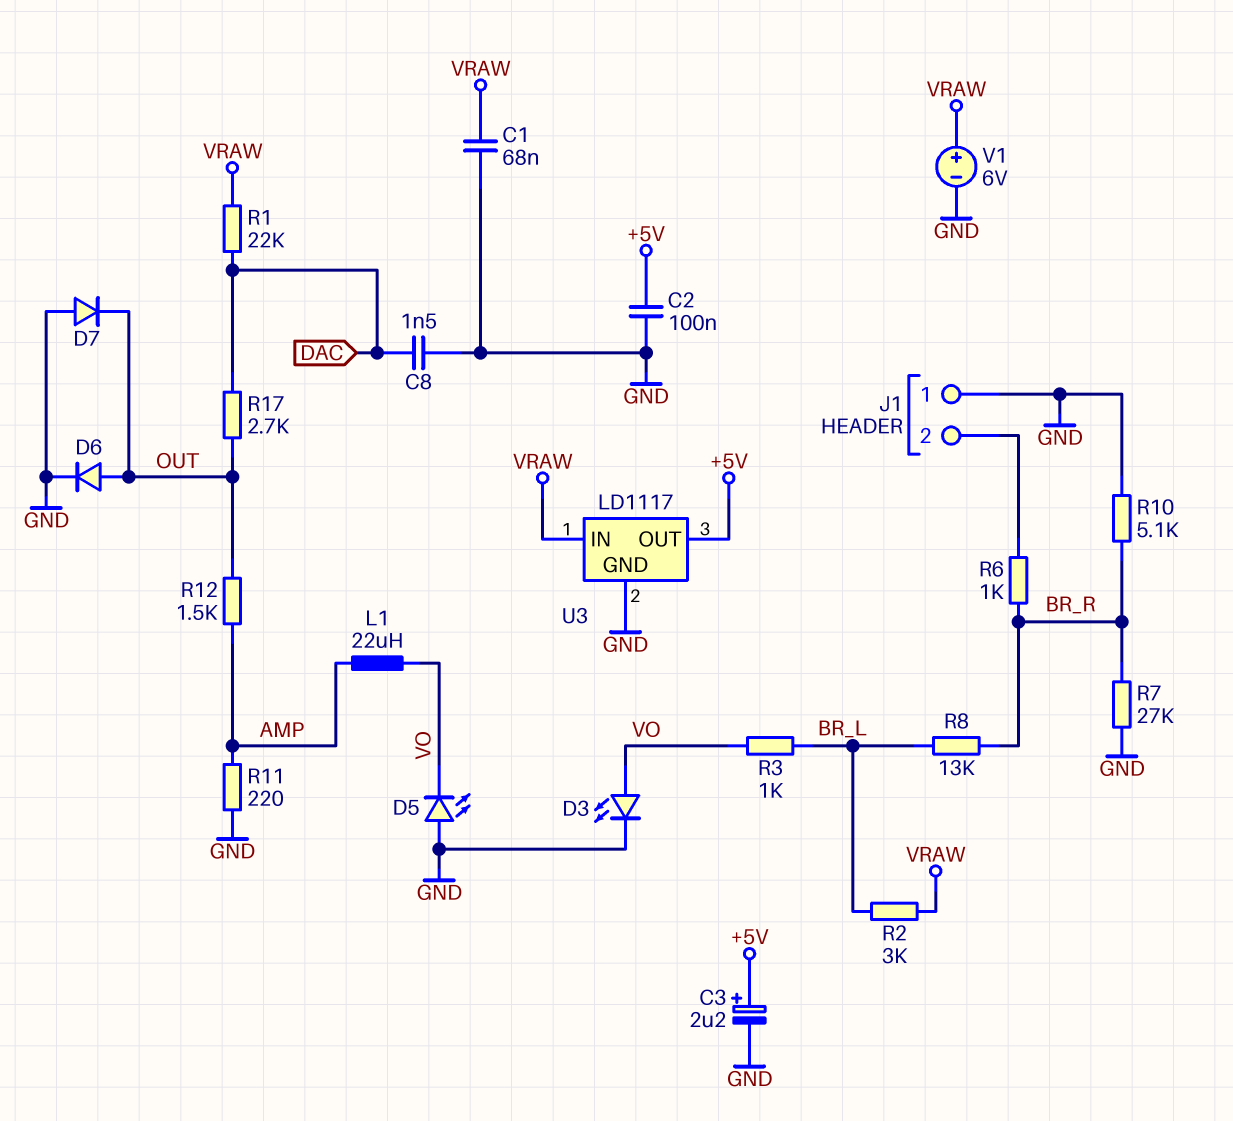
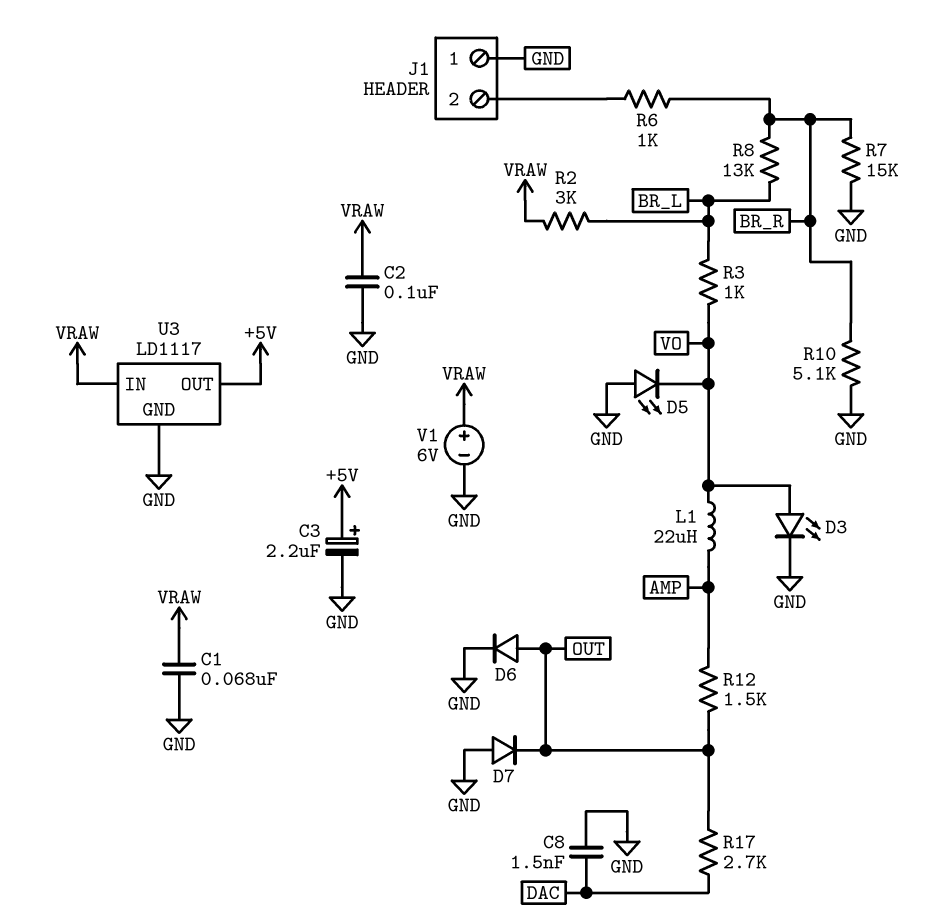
C2: 100nF (+5V, GND) -> 100nF (GND, VRAW)
R1: 22k (DAC, VRAW) -> none
R7: 27k (BR_R, GND) -> 15k (BR_R, GND)
R11: 220 (AMP, GND) -> none

